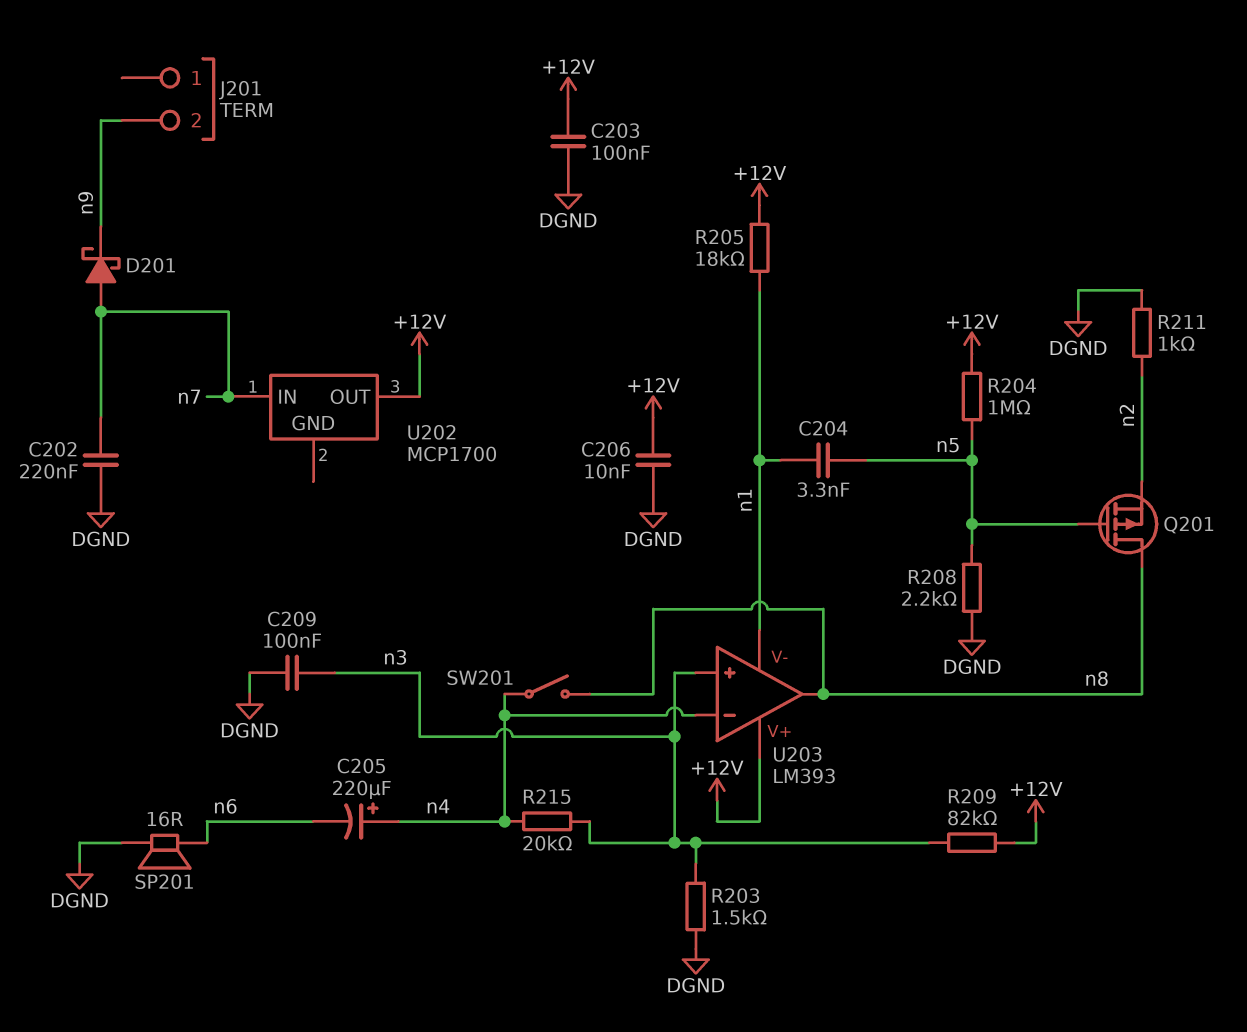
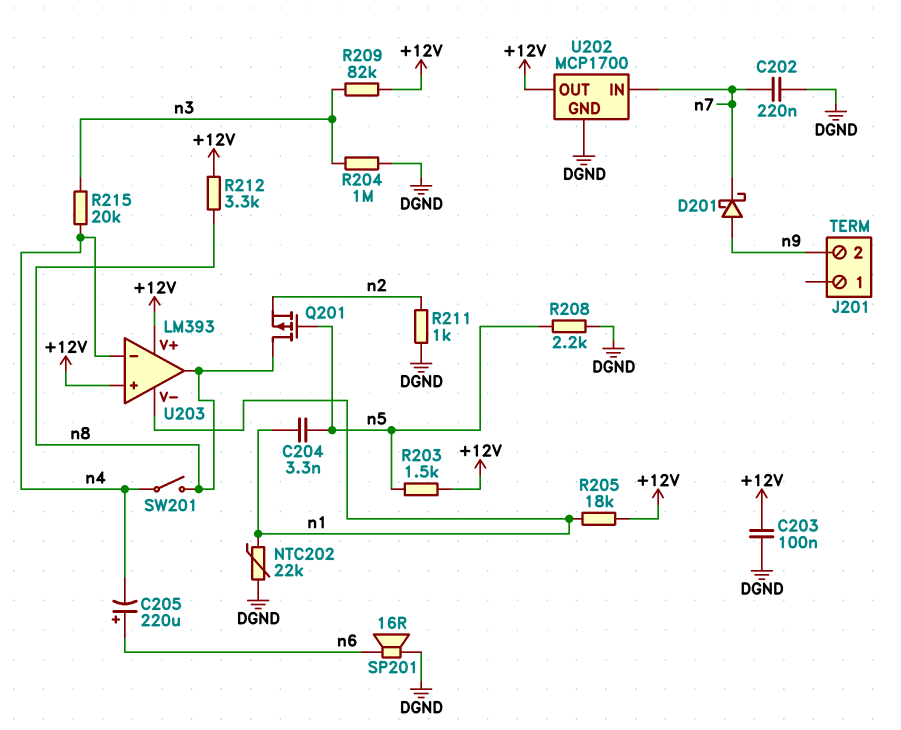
C205: 220uF (plus n4, minus n6) -> 220uF (plus n6, minus n4)
C206: 10nF (+12V, DGND) -> none
C209: 100nF (DGND, n3) -> none
D201: schottky (A n7, K n9) -> schottky (A n9, K n7)
NTC202: none -> 22k (DGND, n1)
R203: 1.5k (DGND, n3) -> 1.5k (+12V, n5)
R204: 1M (+12V, n5) -> 1M (DGND, n3)
R212: none -> 3.3k (+12V, n8)
U202 pin GND: none -> DGND
U203 pin in+: n3 -> +12V

